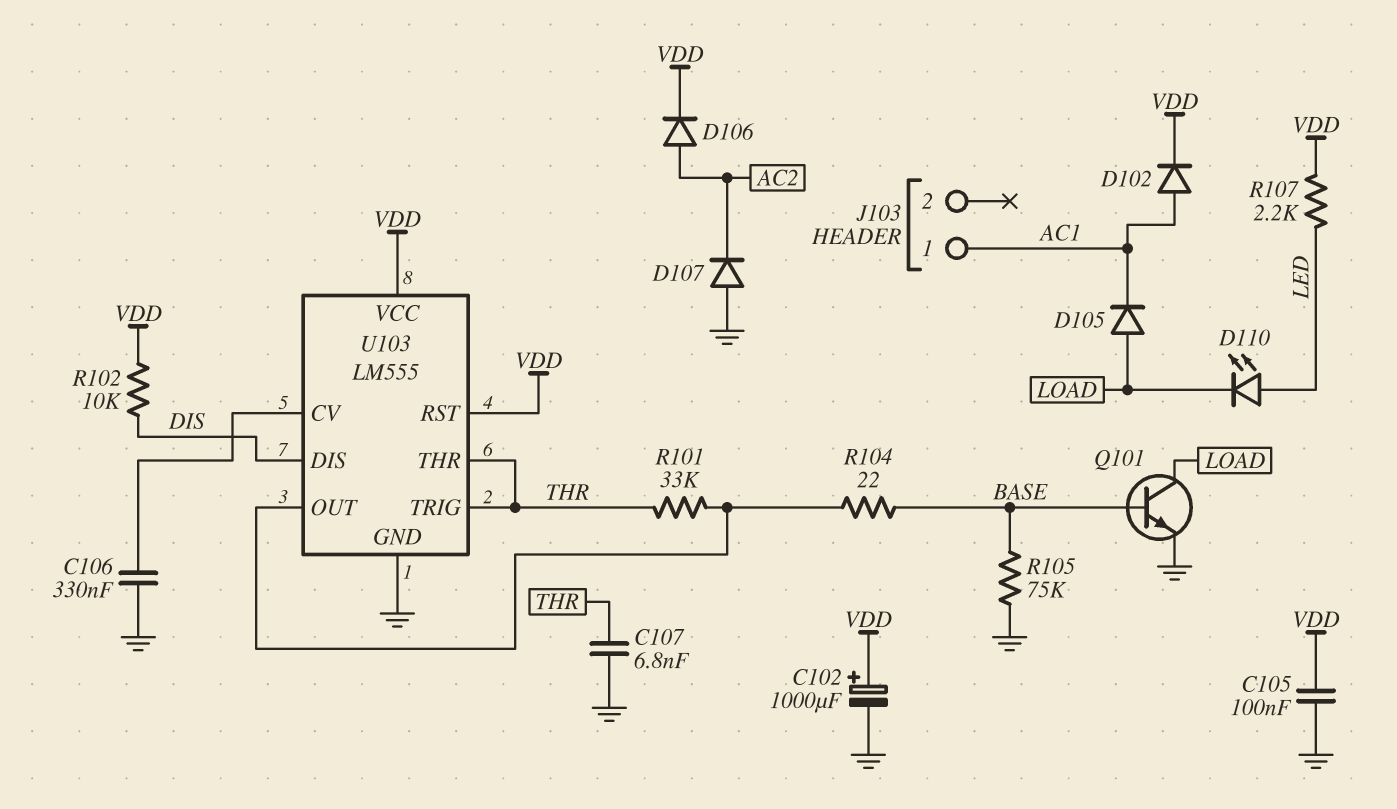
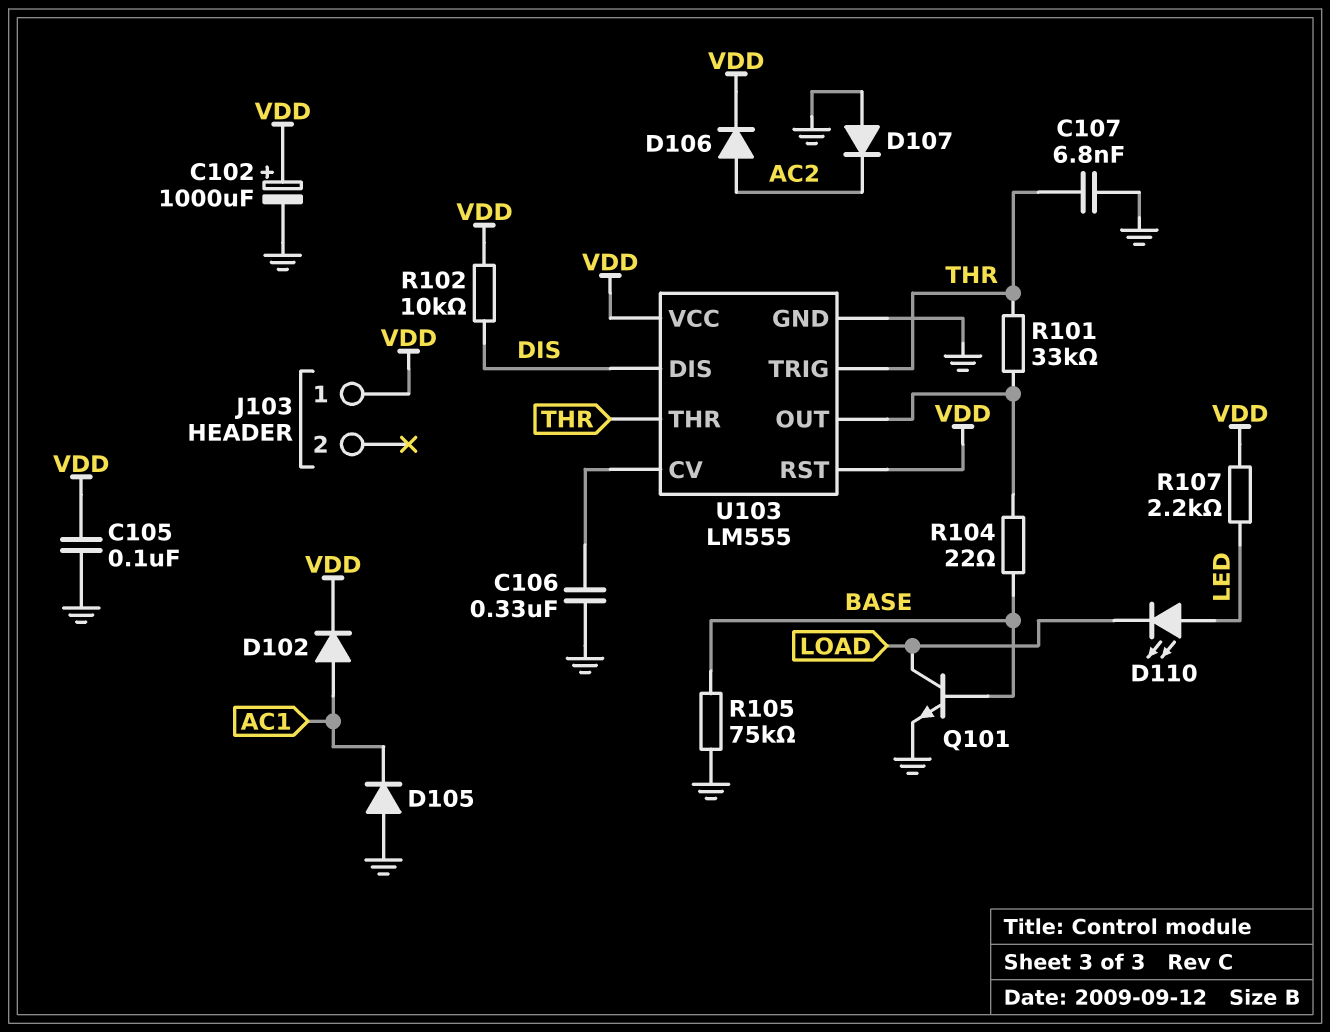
D105: diode (A LOAD, K AC1) -> diode (A GND, K AC1)
J103 pin 1: AC1 -> VDD

